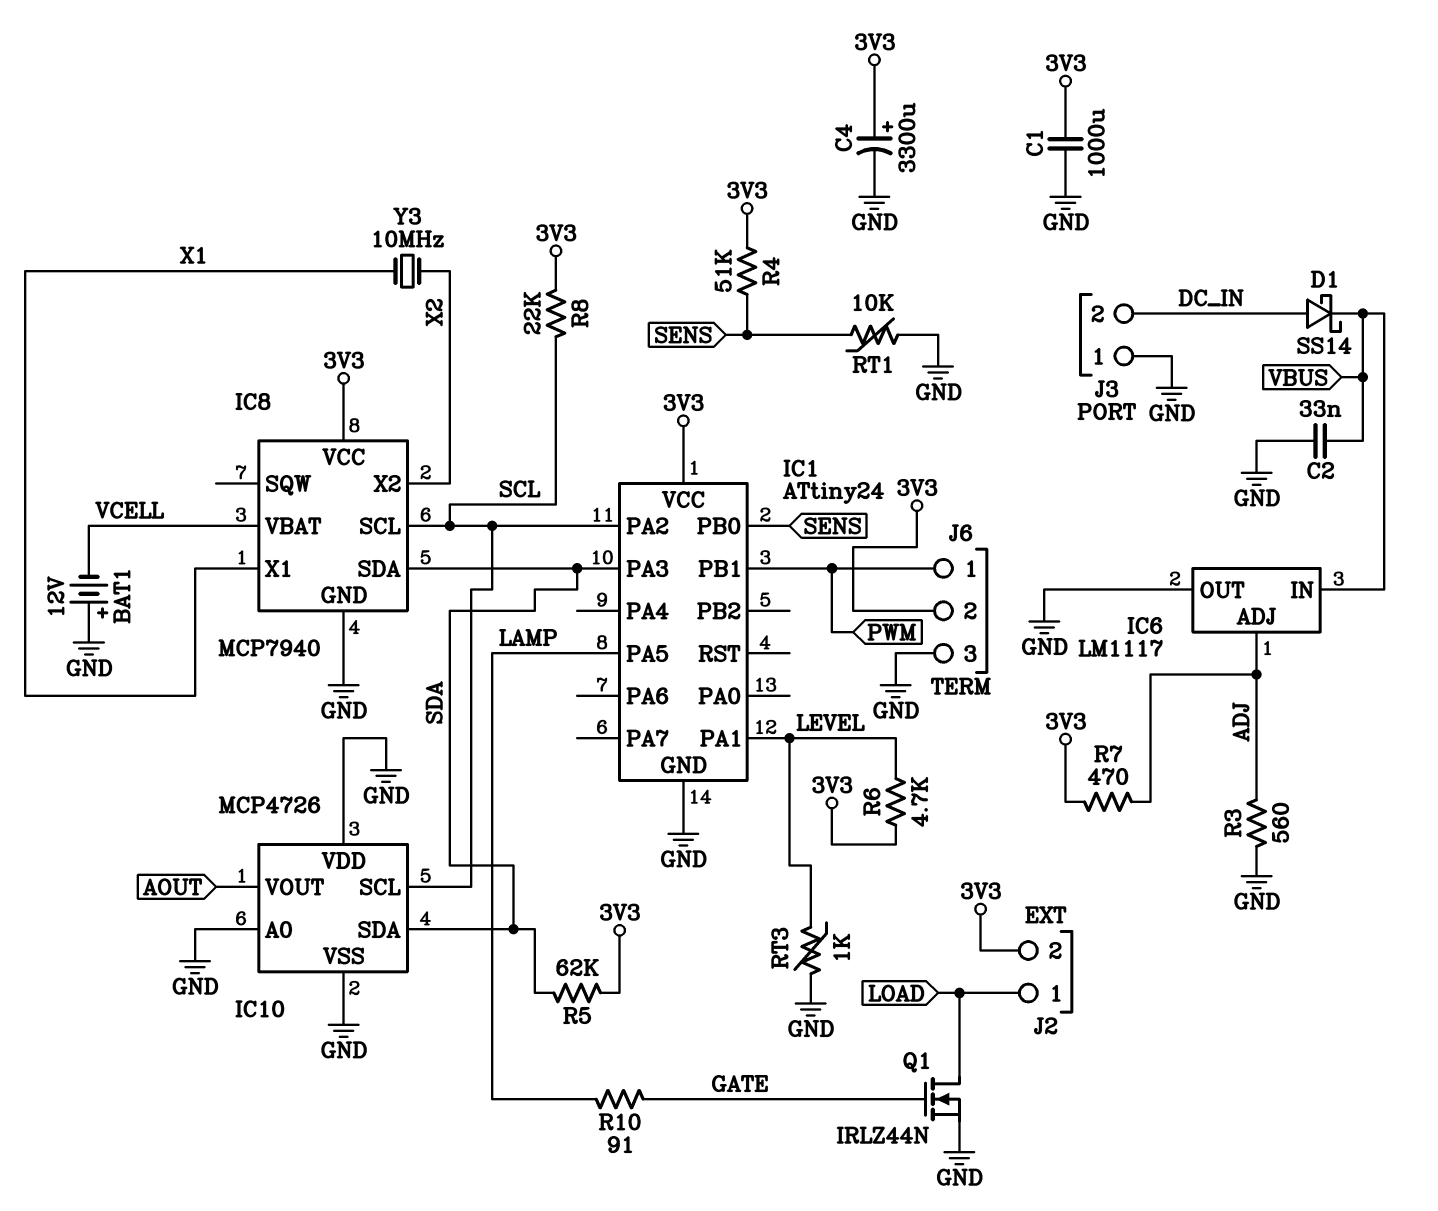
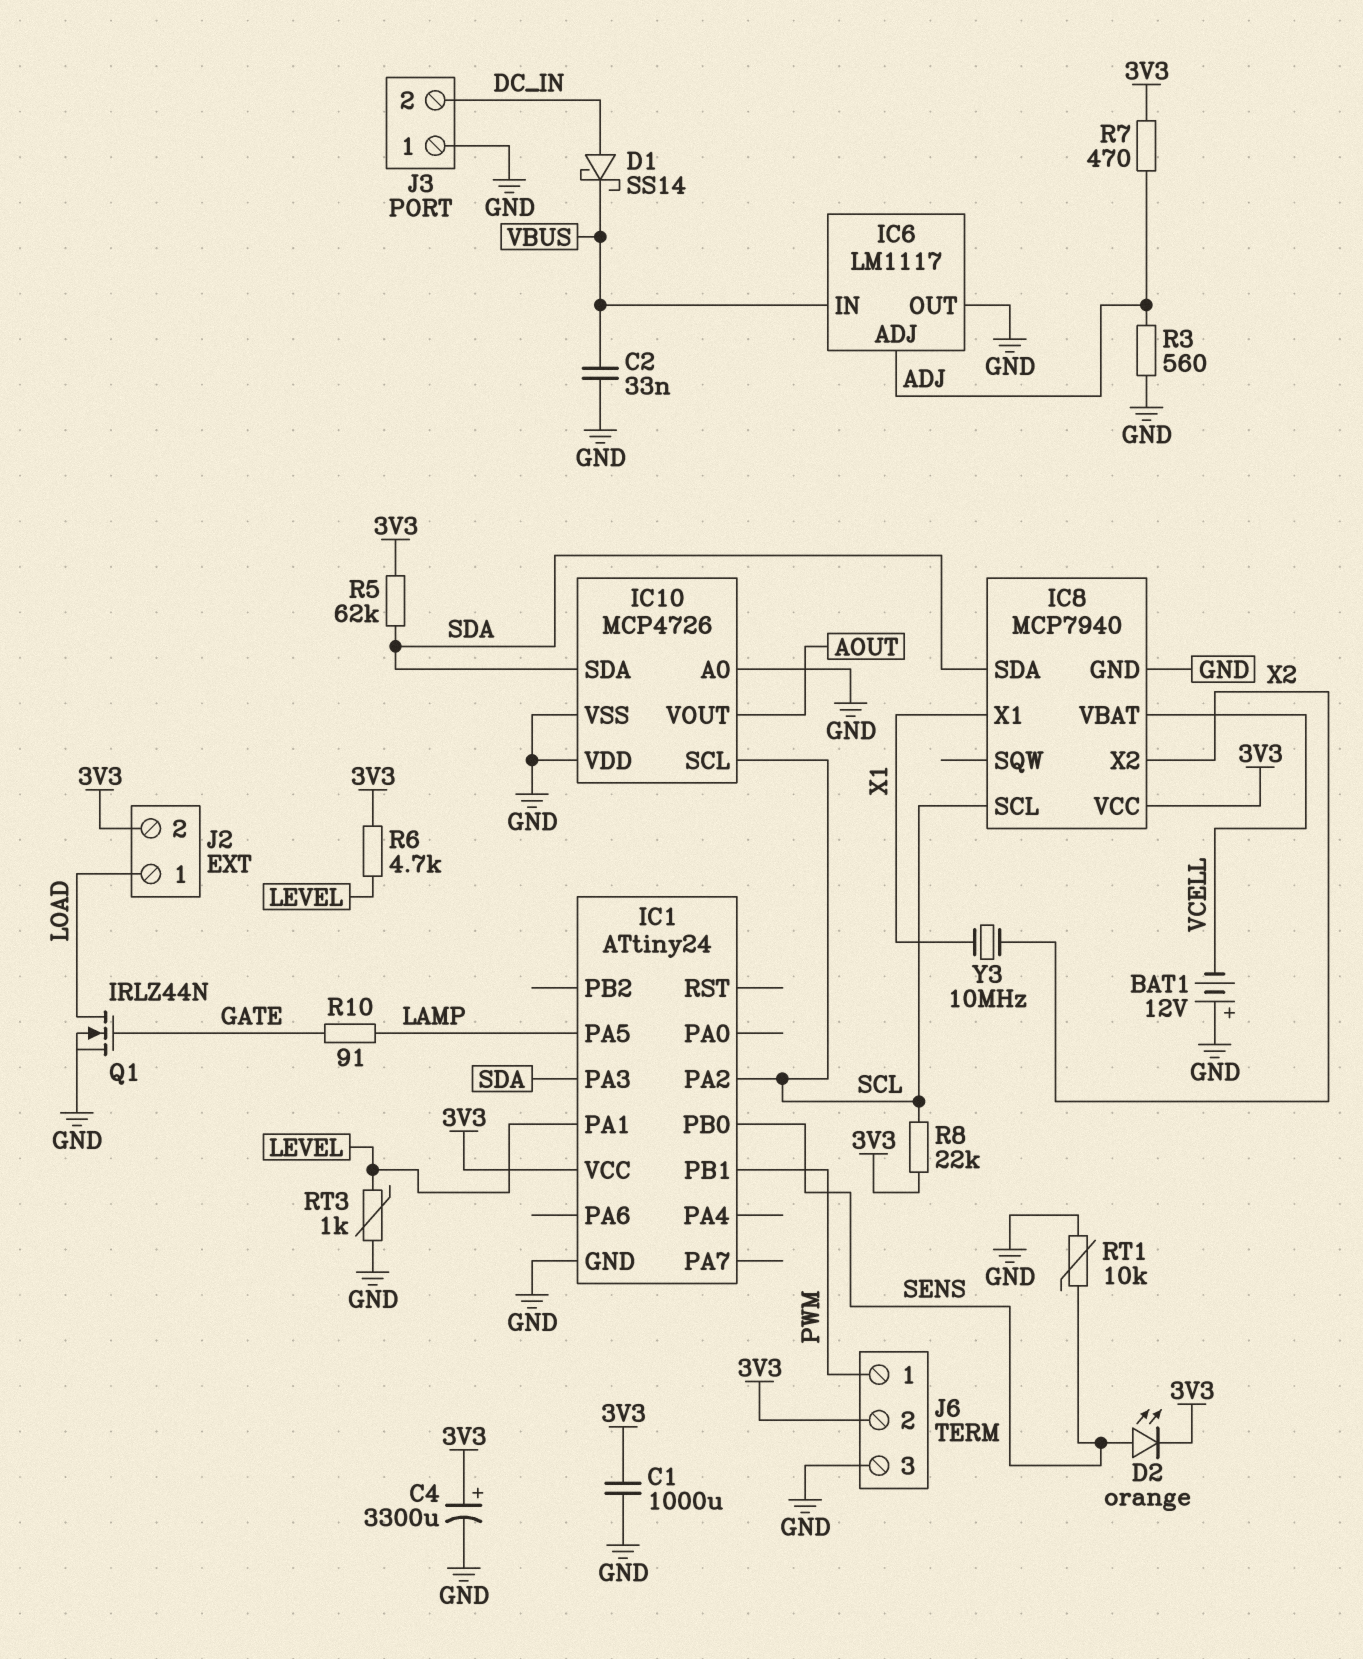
D2: none -> LED orange (A SENS, K 3V3)
R4: 51k (3V3, SENS) -> none

